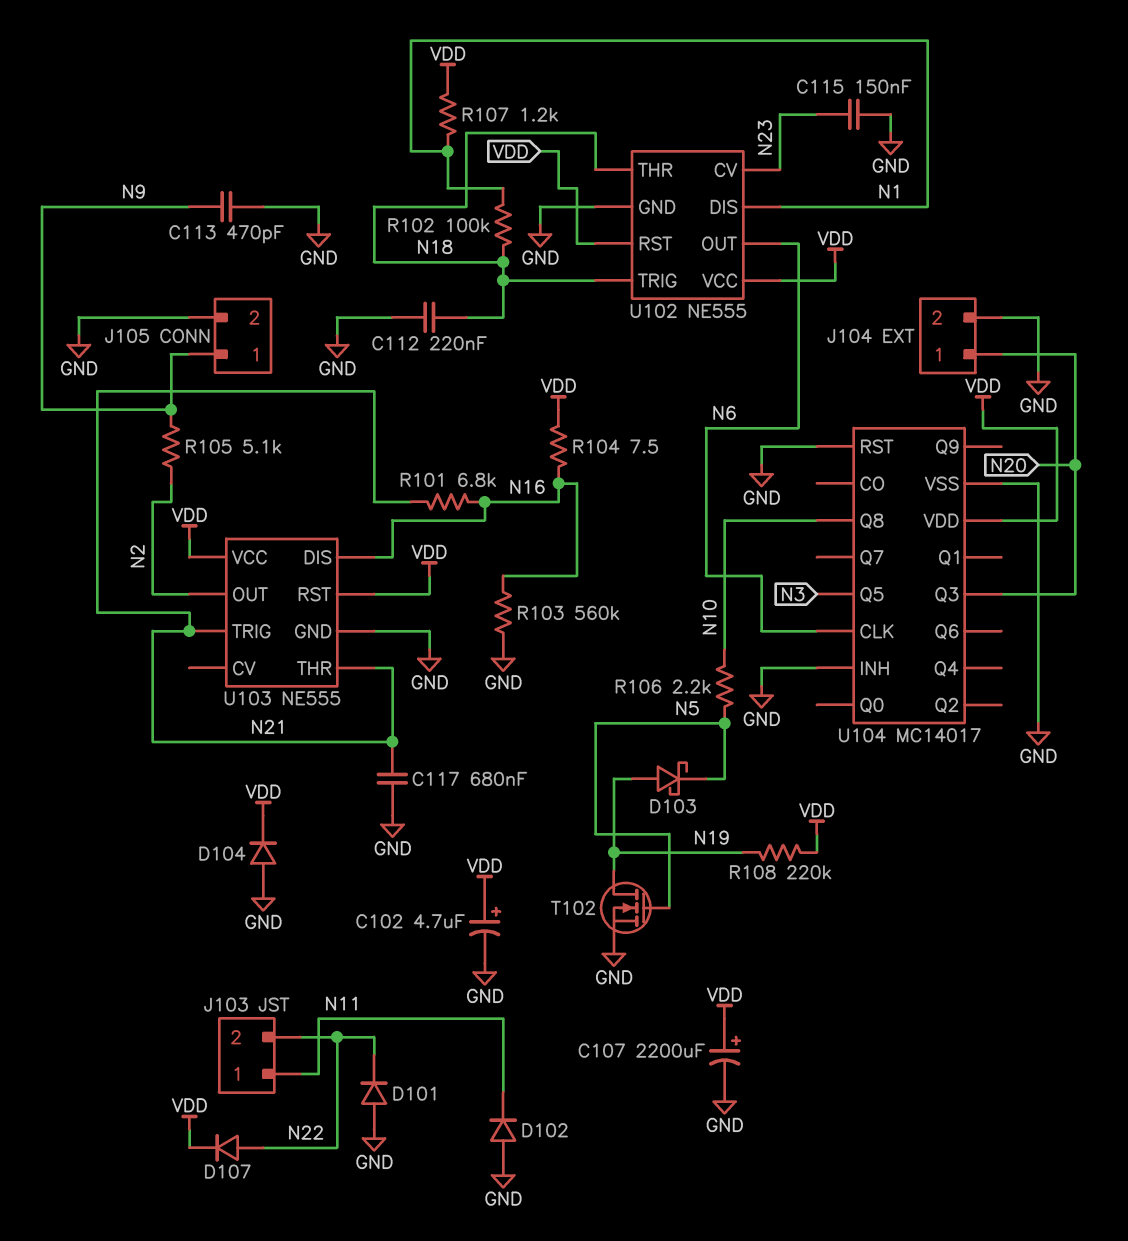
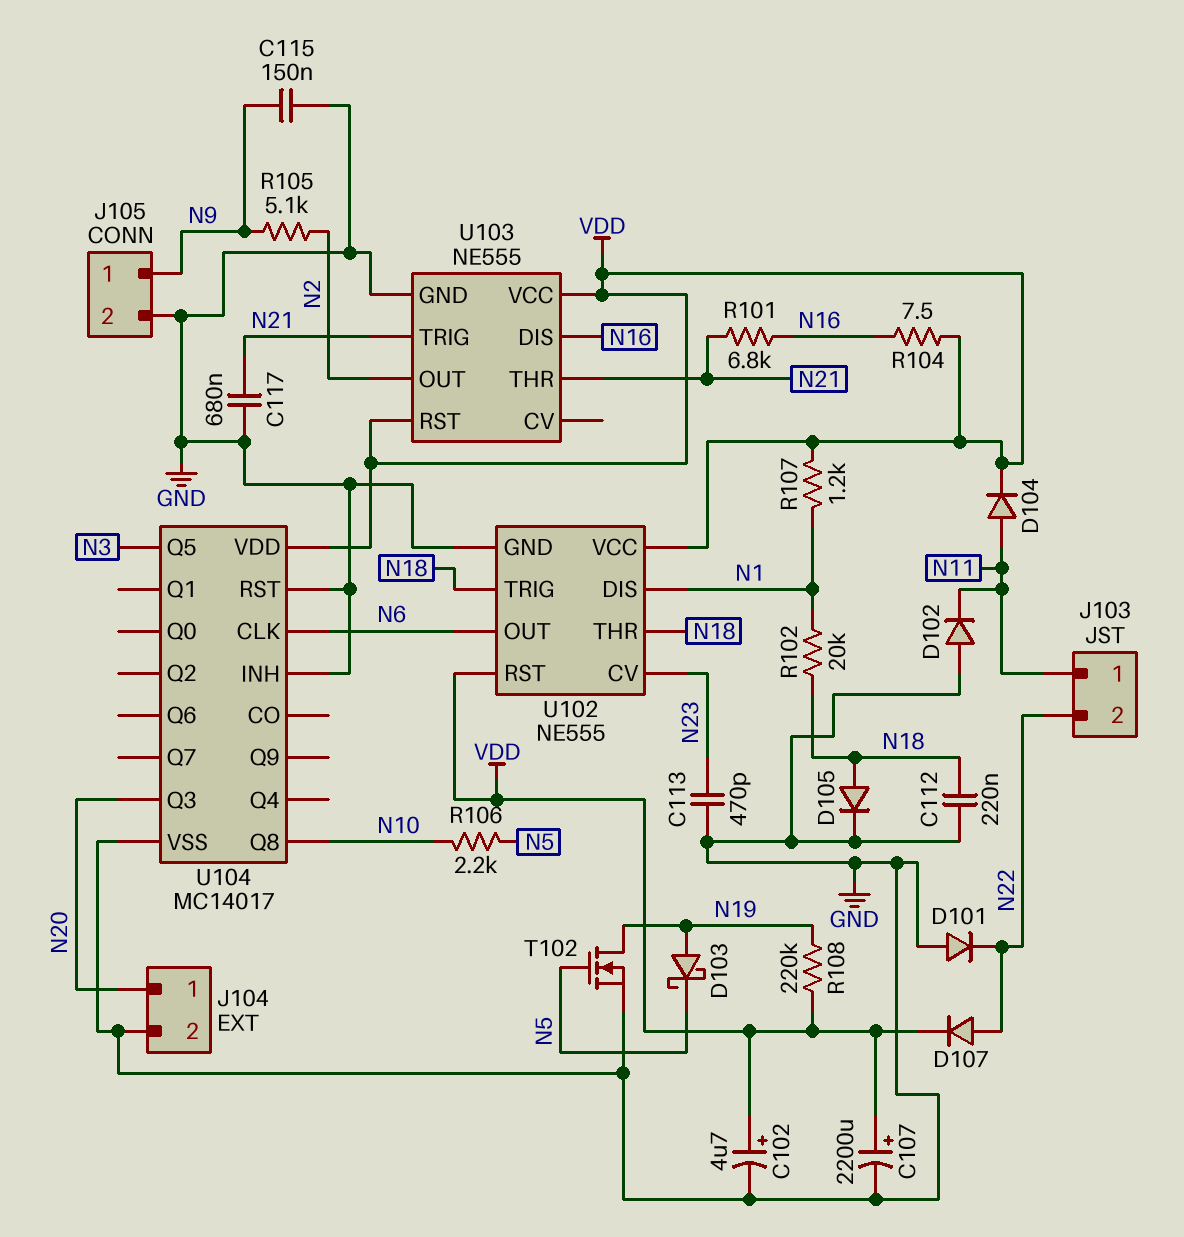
C113: 470pF (GND, N9) -> 470pF (GND, N23)
C115: 150nF (GND, N23) -> 150nF (GND, N9)
D104: diode (A GND, K VDD) -> diode (A N11, K VDD)
D105: none -> diode (A N18, K GND)
R102: 100k (N1, N18) -> 20k (N1, N18)
R103: 560k (GND, N16) -> none

